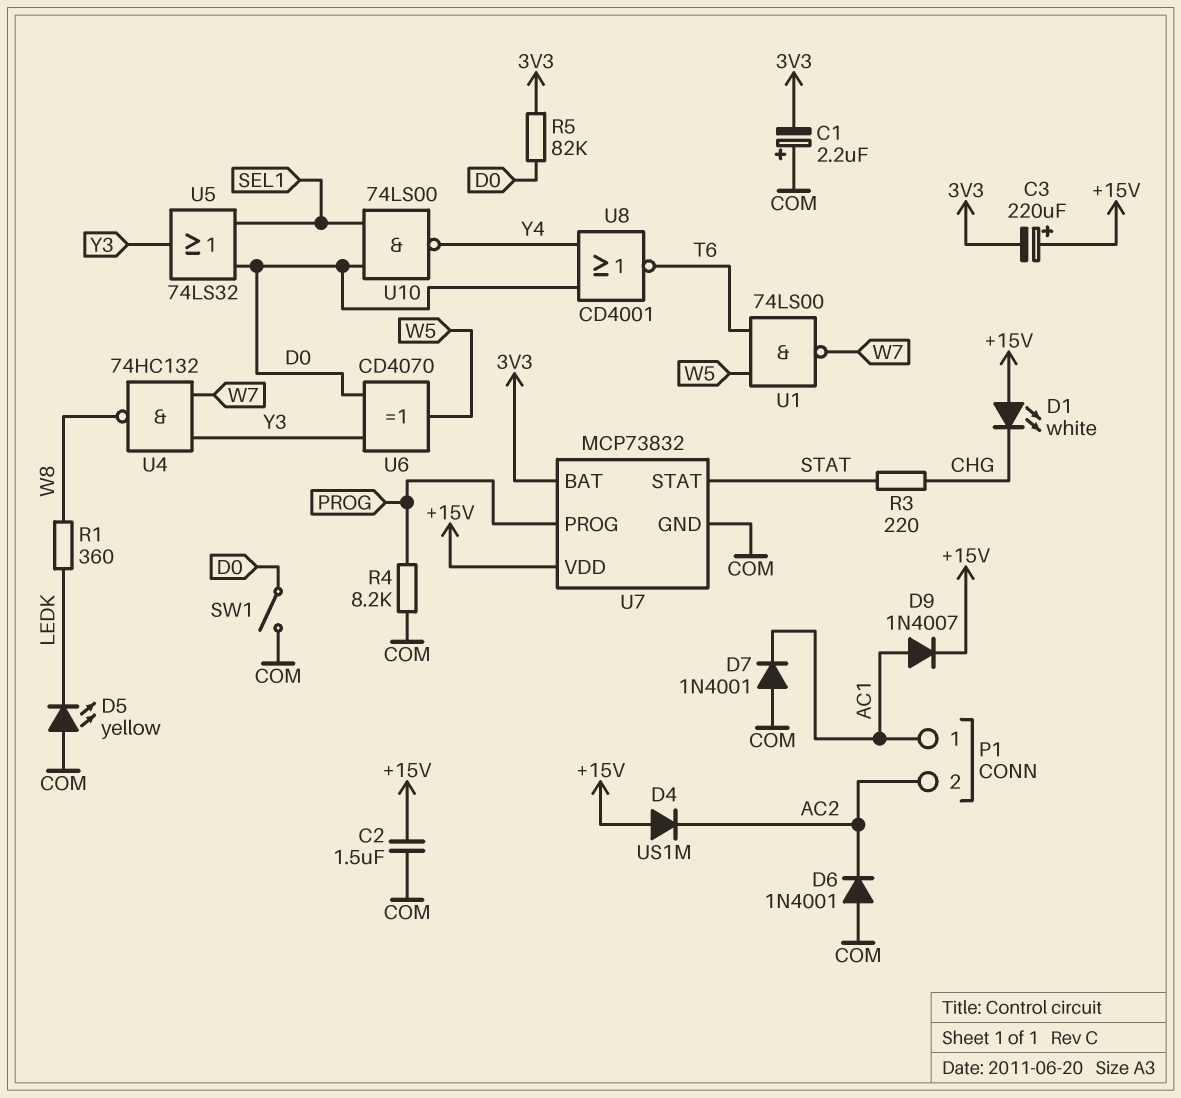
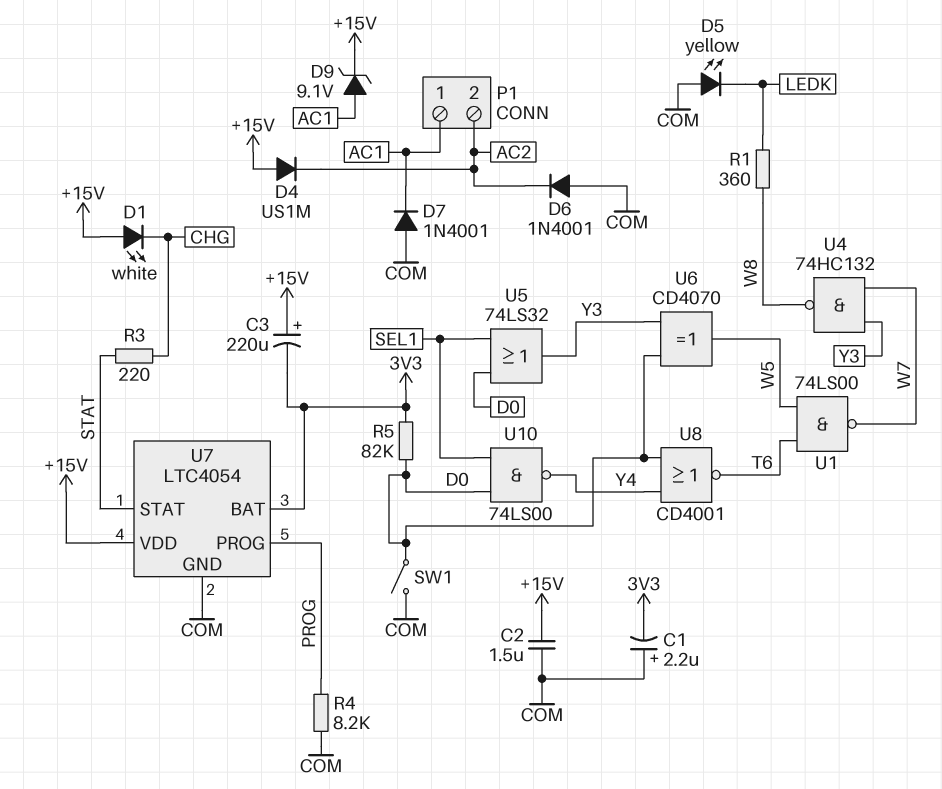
D9: diode 1N4007 (A AC1, K +15V) -> zener 9.1V (A AC1, K +15V)
U7: MCP73832 -> LTC4054

